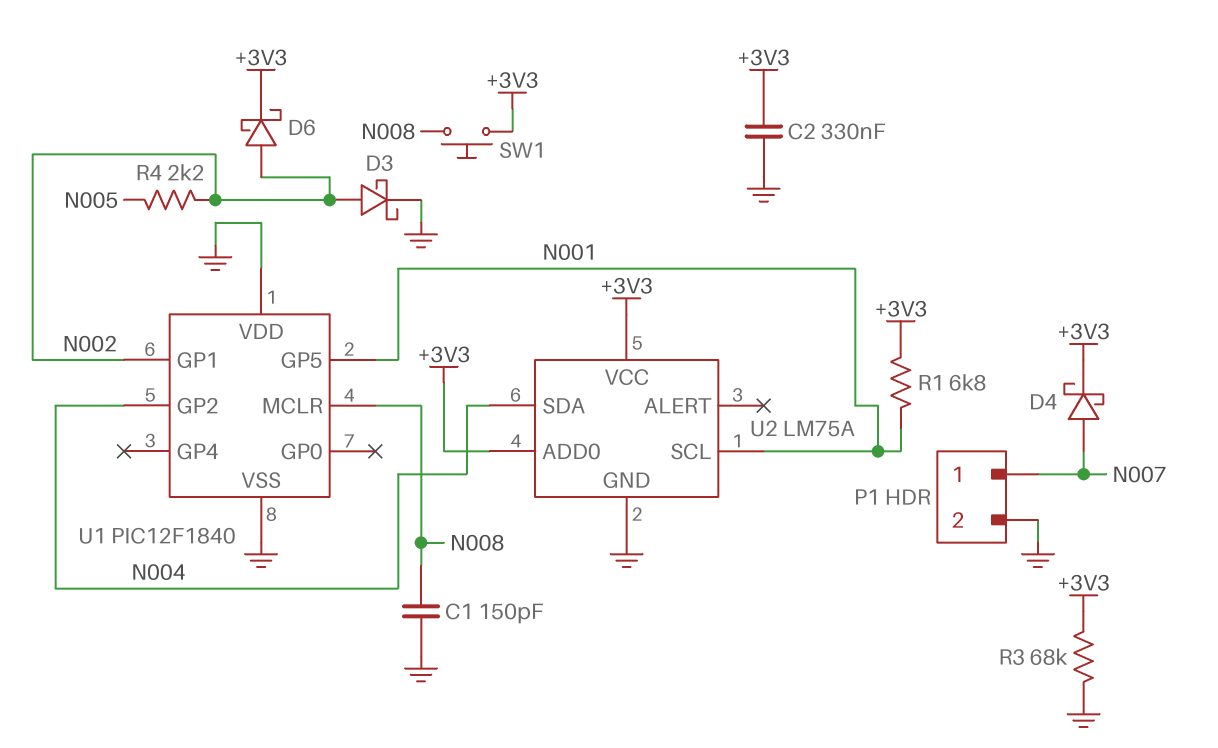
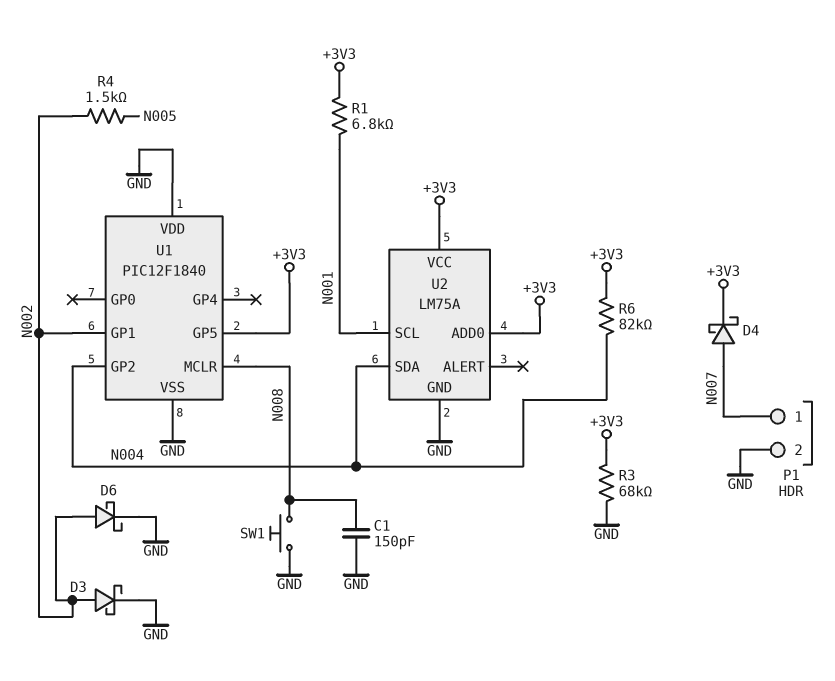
C2: 330nF (+3V3, GND) -> none
D6: schottky (A N002, K +3V3) -> schottky (A N002, K GND)
R4: 2.2k (N002, N005) -> 1.5k (N002, N005)
R6: none -> 82k (+3V3, N004)
SW1: button (+3V3, N008) -> button (GND, N008)
U1 pin GP5: N001 -> +3V3

